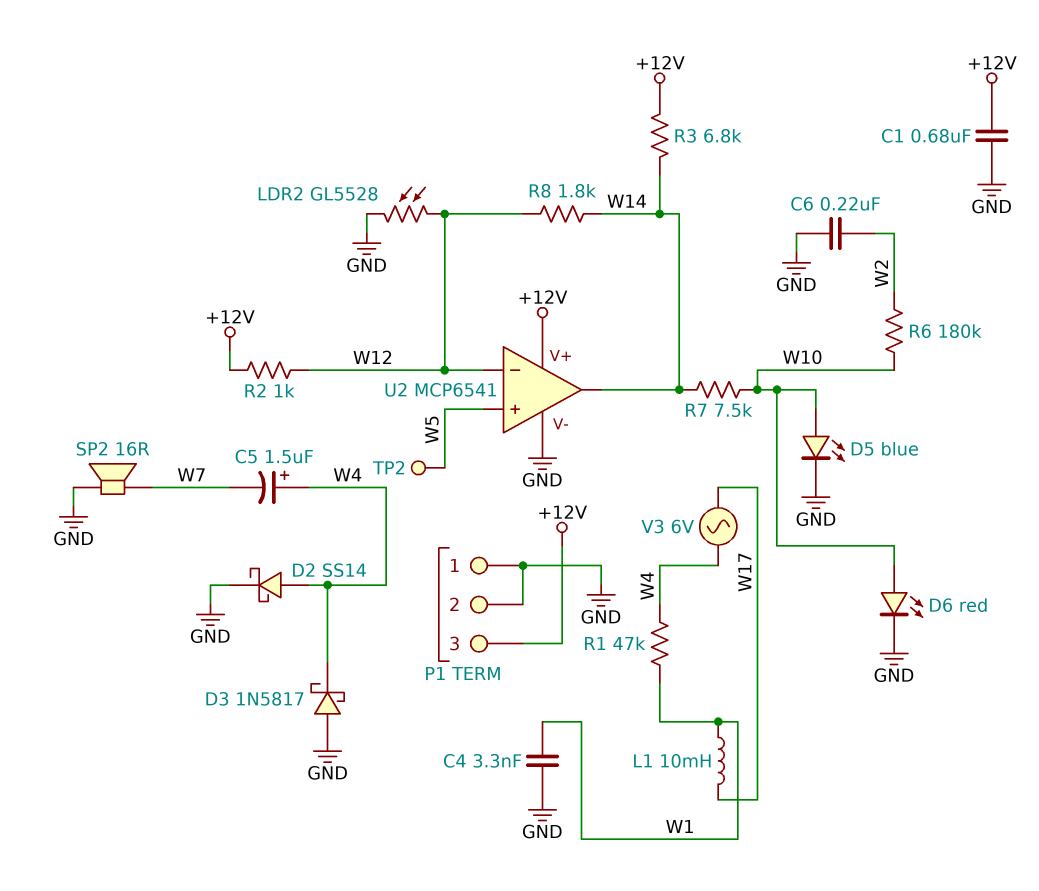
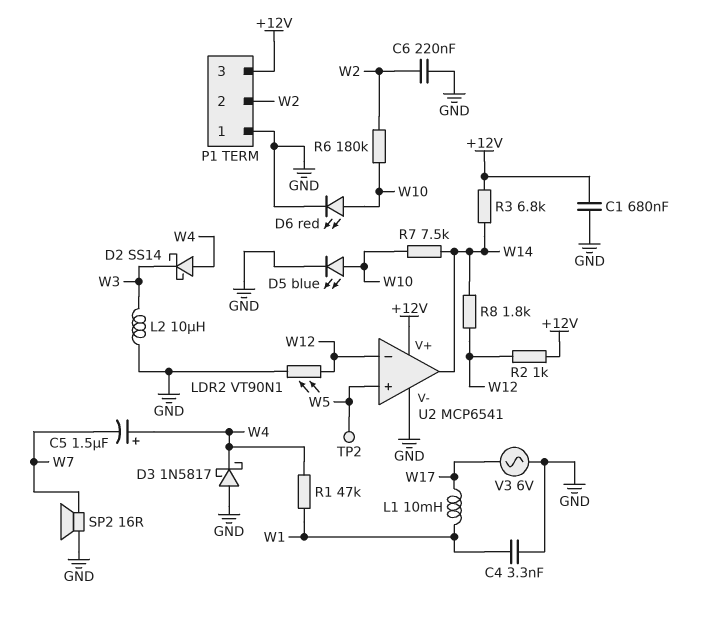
D2: schottky SS14 (A W4, K GND) -> schottky SS14 (A W4, K W3)
L2: none -> 10uH (GND, W3)
LDR2: GL5528 (GND, W12) -> VT90N1 (GND, W12)
P1 pin 2: GND -> W2
V3: AC 6V (W4, W17) -> AC 6V (GND, W17)

